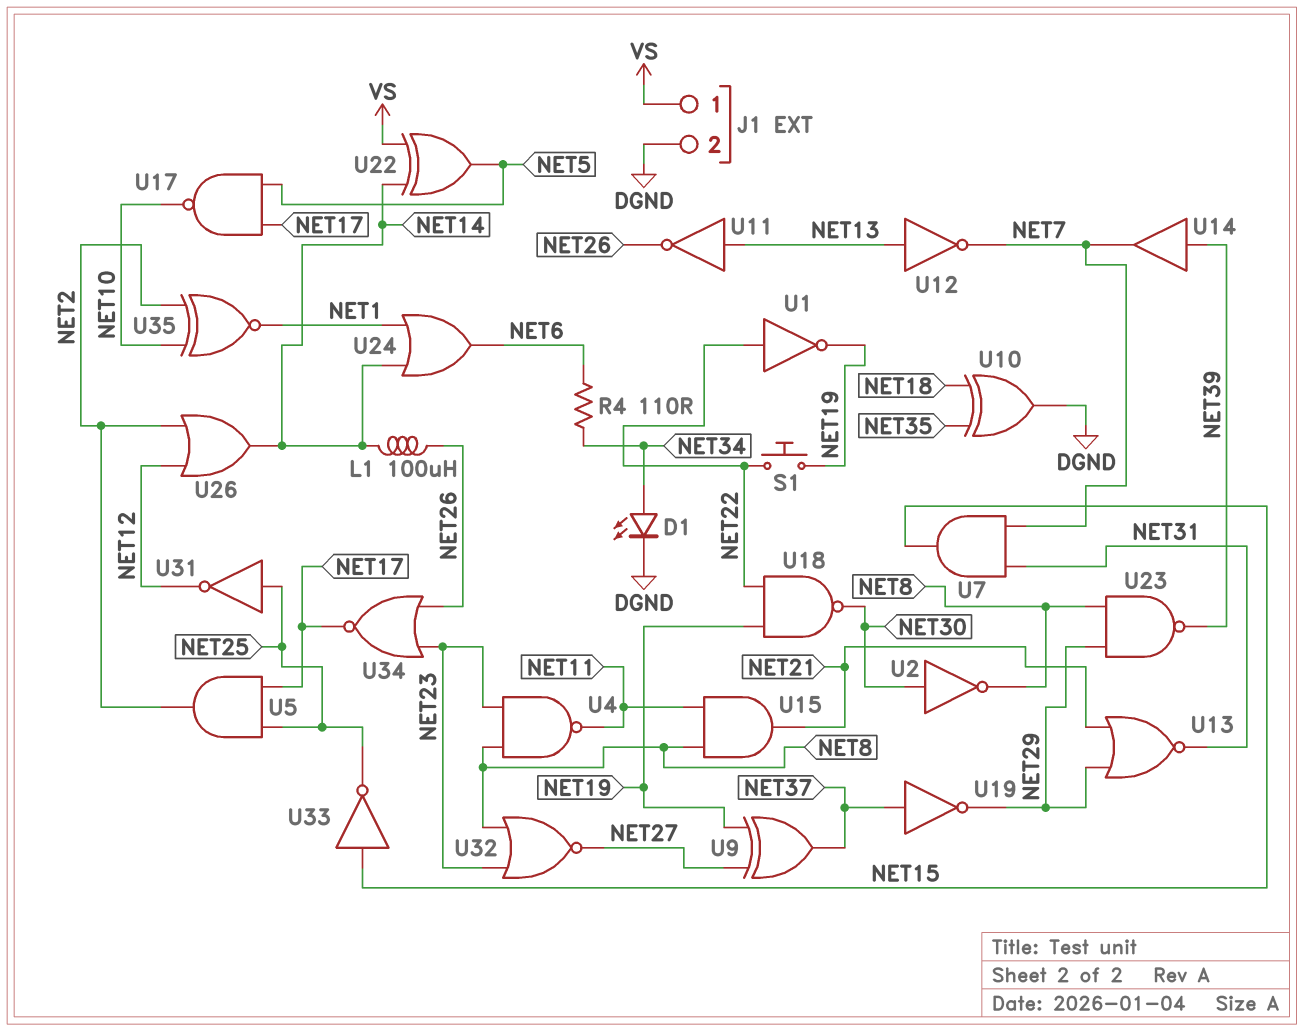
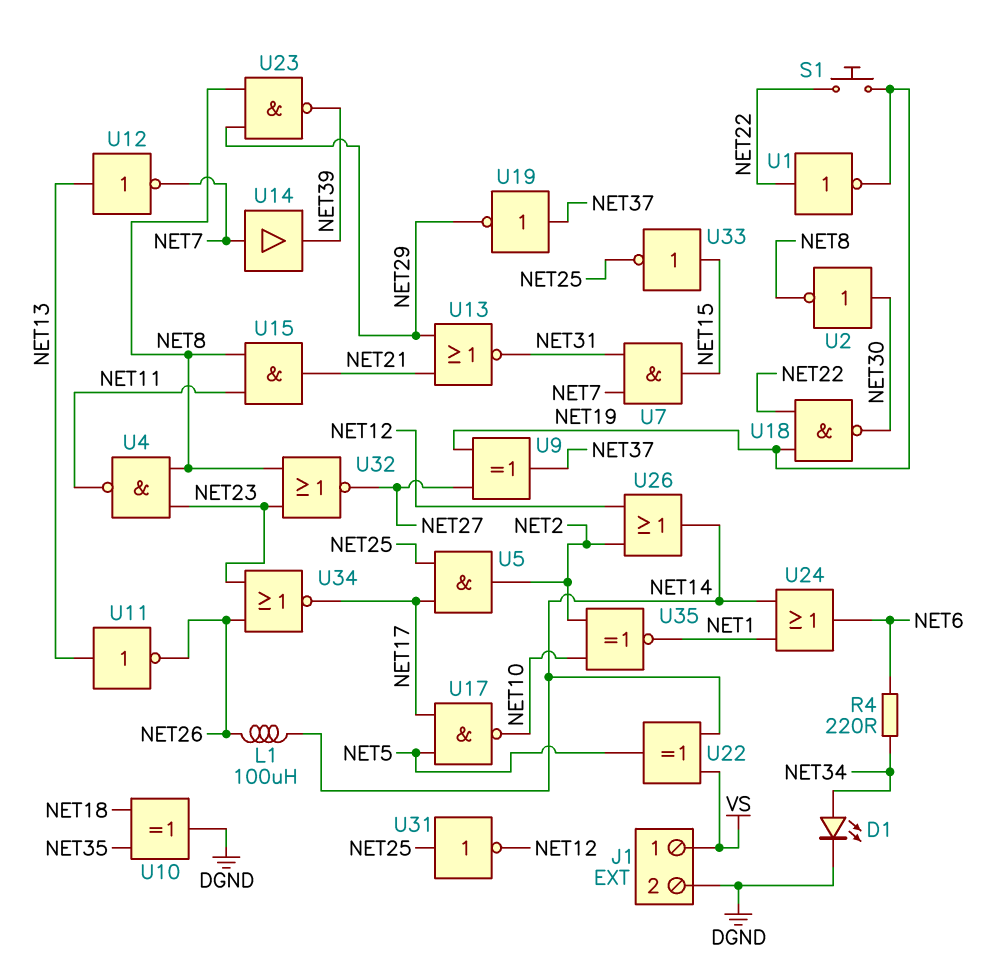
R4: 110 (NET6, NET34) -> 220 (NET6, NET34)
U14: buffer (in NET39, out NET7) -> buffer (in NET7, out NET39)

